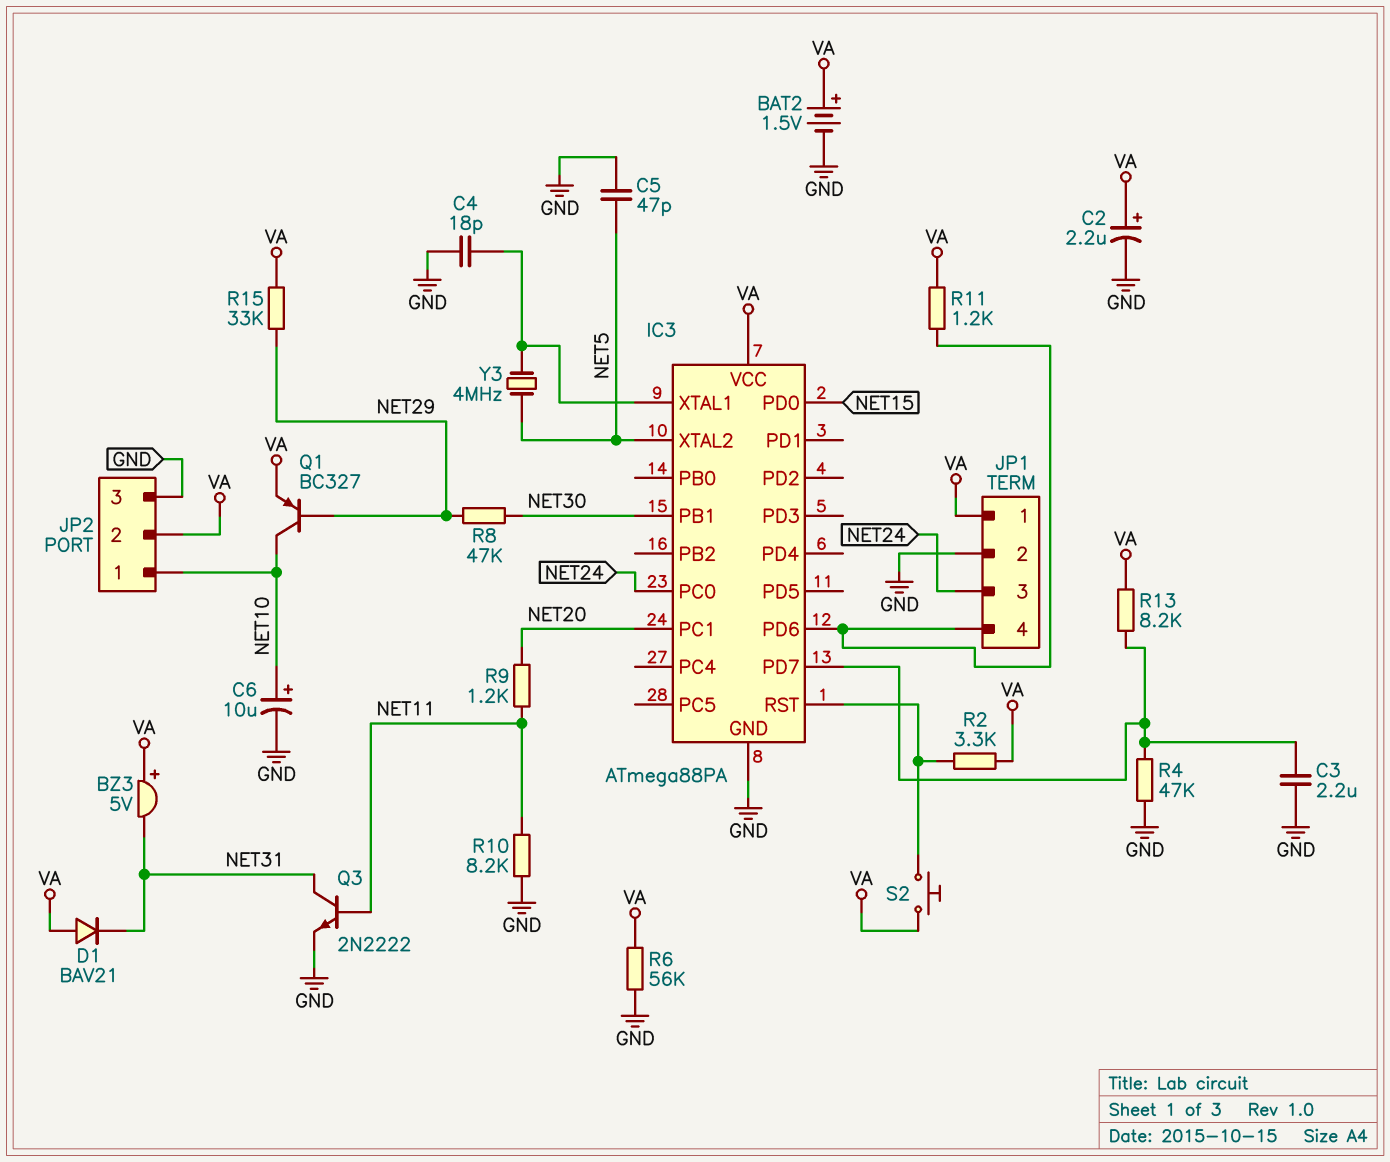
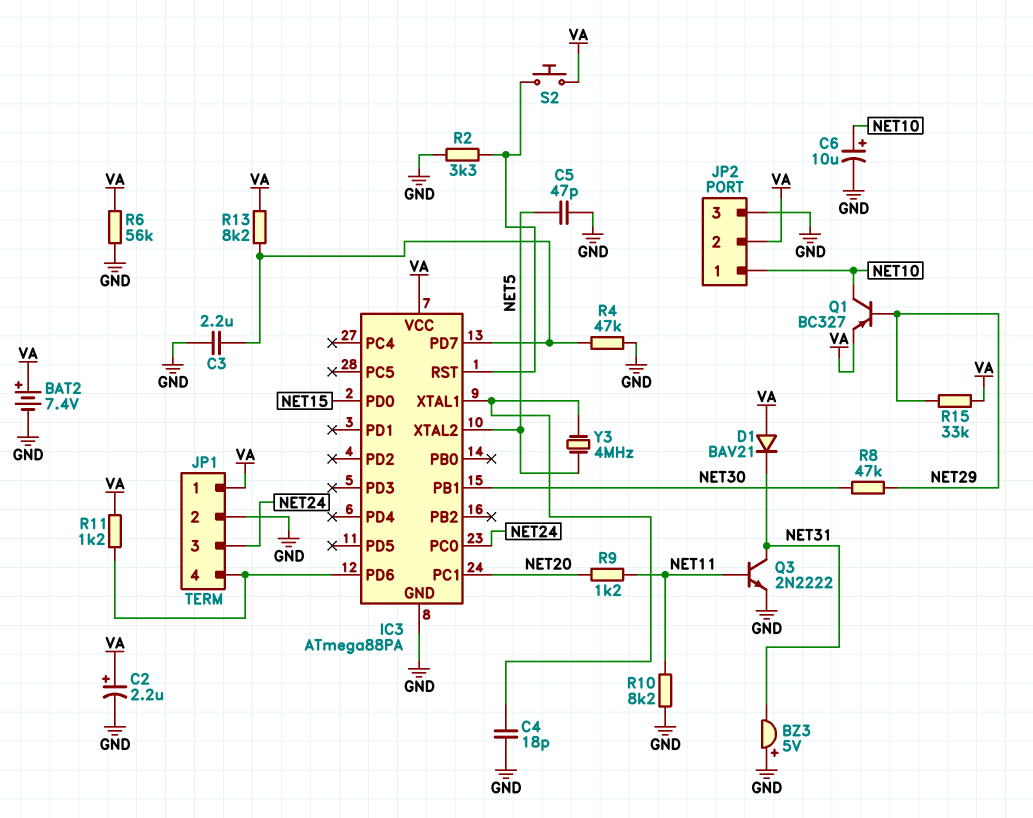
BAT2: 1.5V (plus VA, minus GND) -> 7.4V (plus VA, minus GND)
BZ3: buzzer 5V (plus VA, minus NET31) -> buzzer 5V (plus GND, minus NET31)
R2: 3.3k (IC3/RST, VA) -> 3.3k (GND, IC3/RST)

